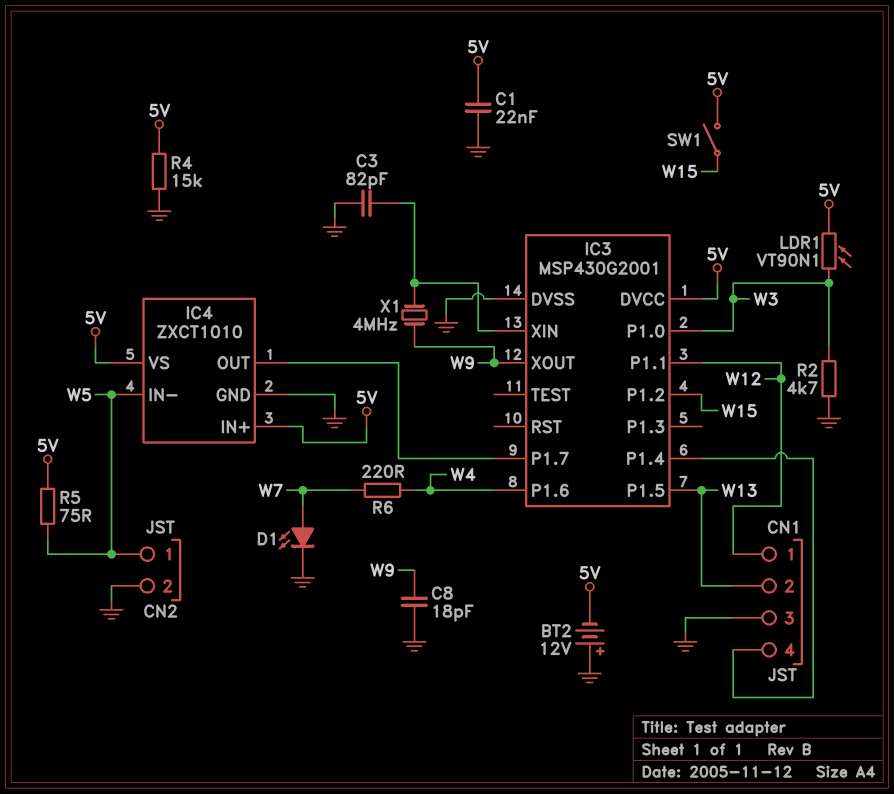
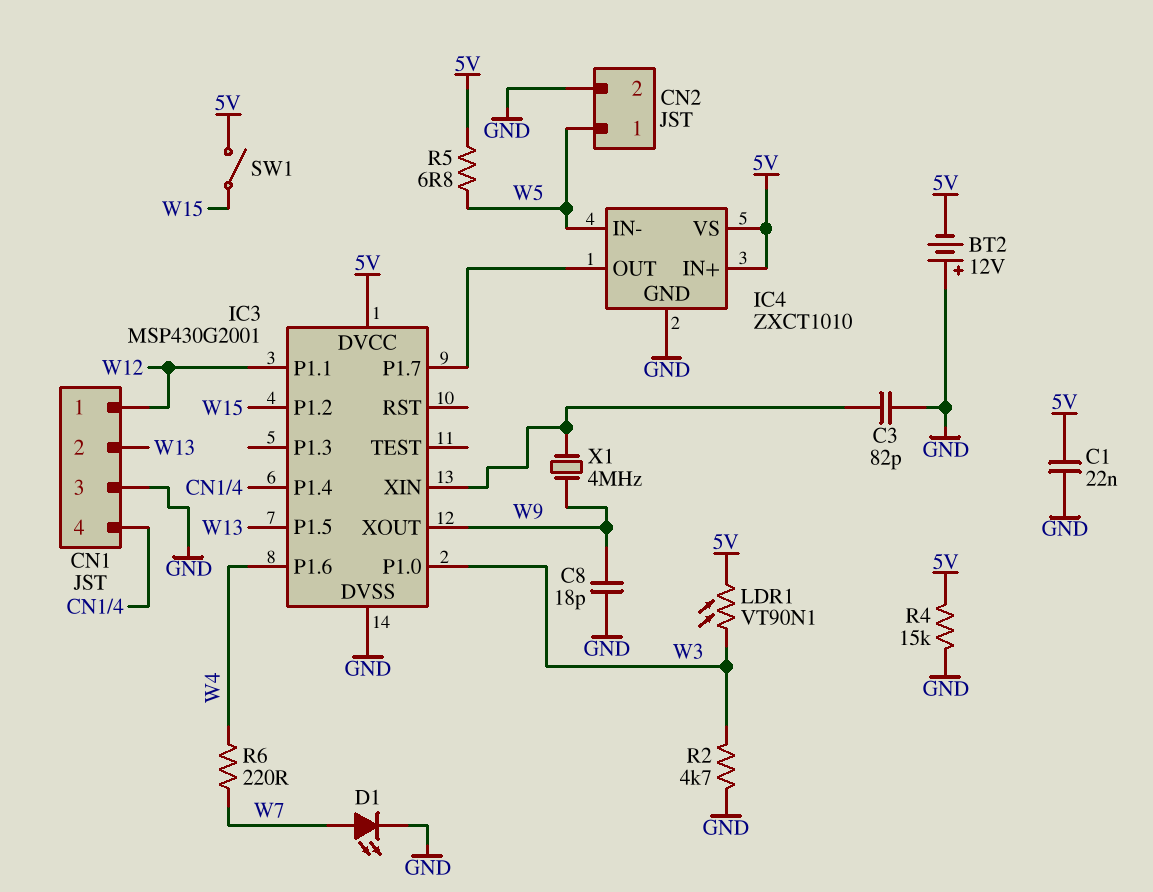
R5: 75 (5V, W5) -> 6.8 (5V, W5)

